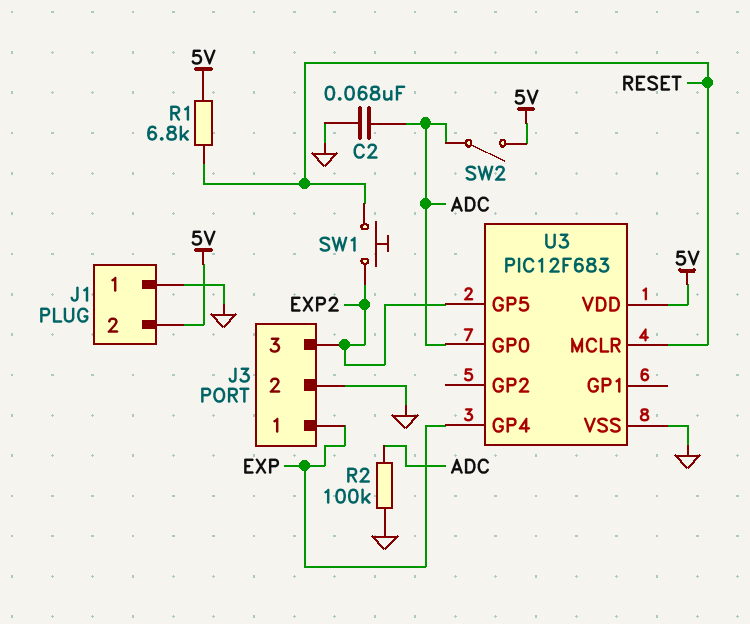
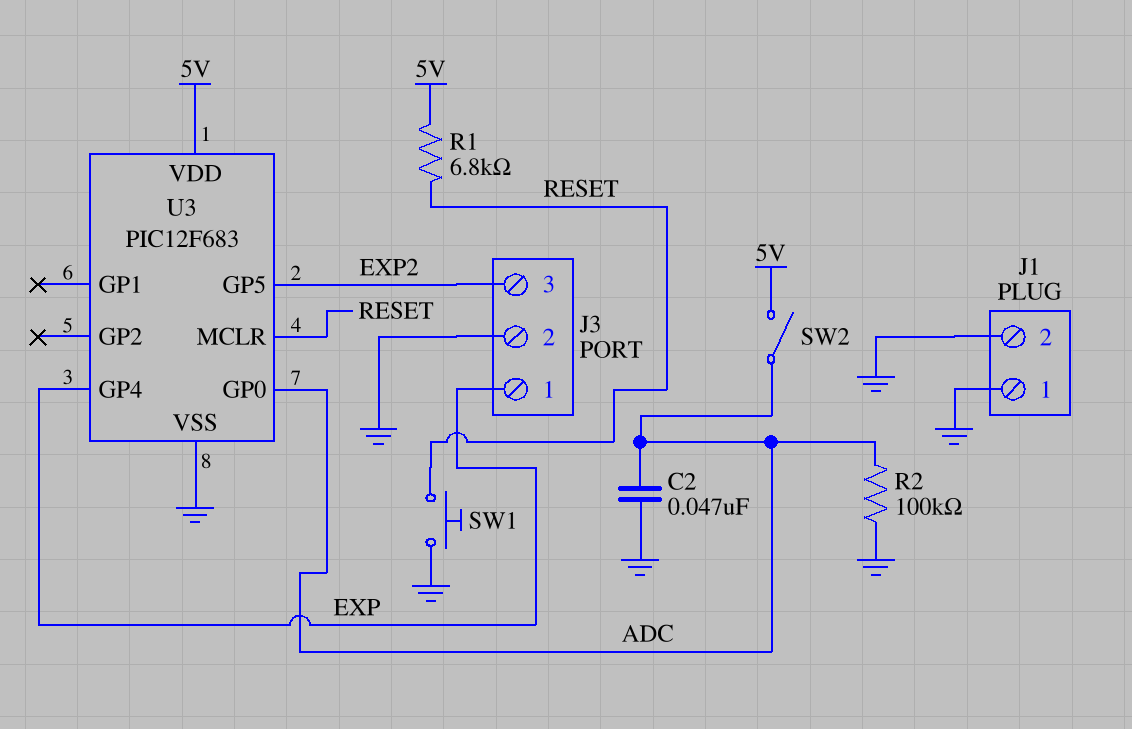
C2: 68nF (ADC, GND) -> 47nF (ADC, GND)
J1 pin 2: 5V -> GND
SW1: button (EXP2, RESET) -> button (GND, RESET)

